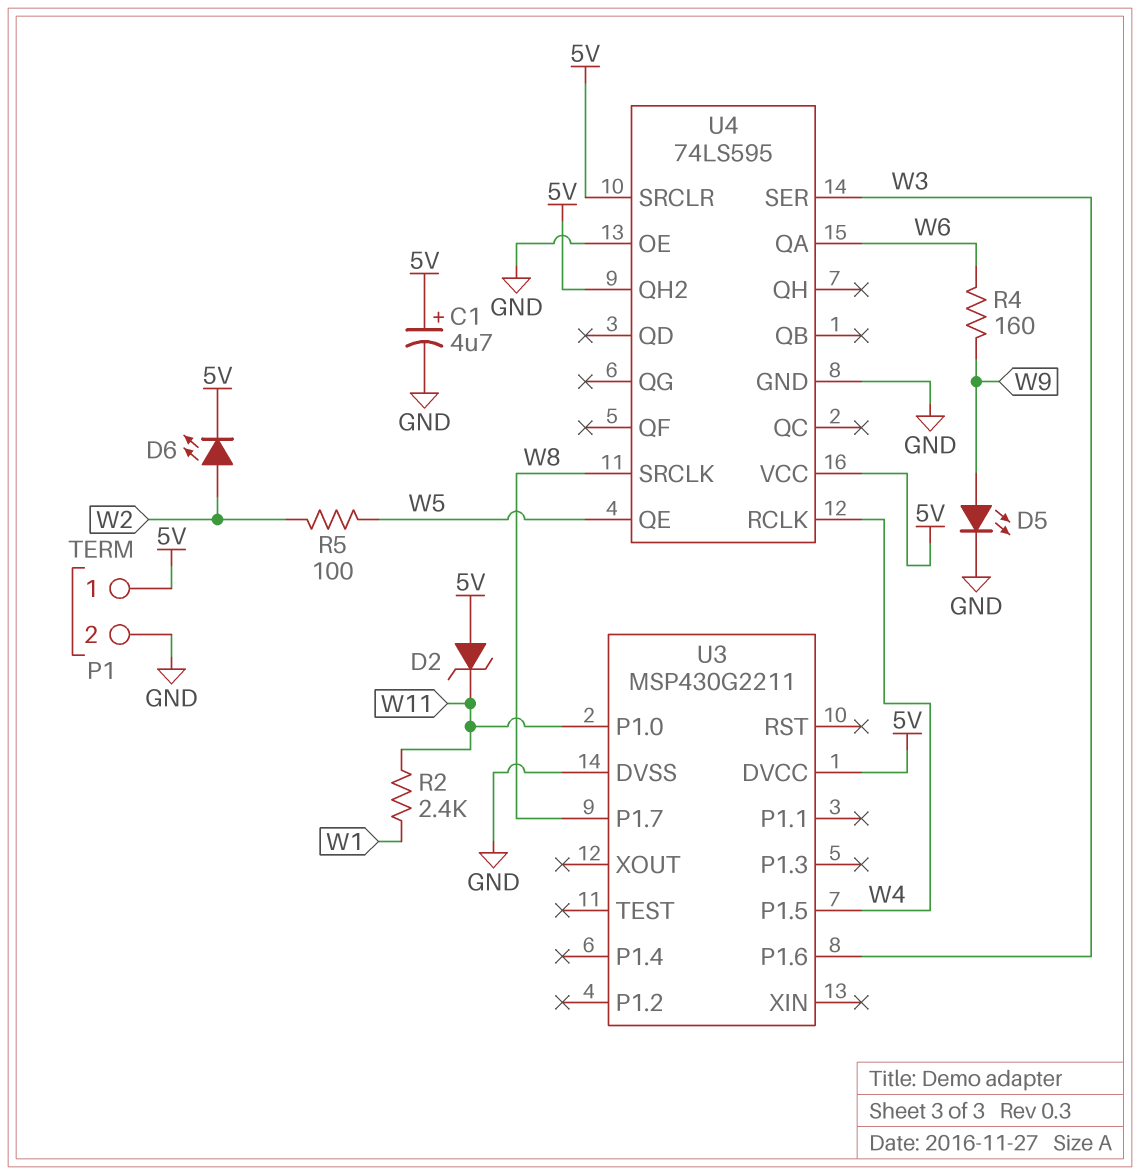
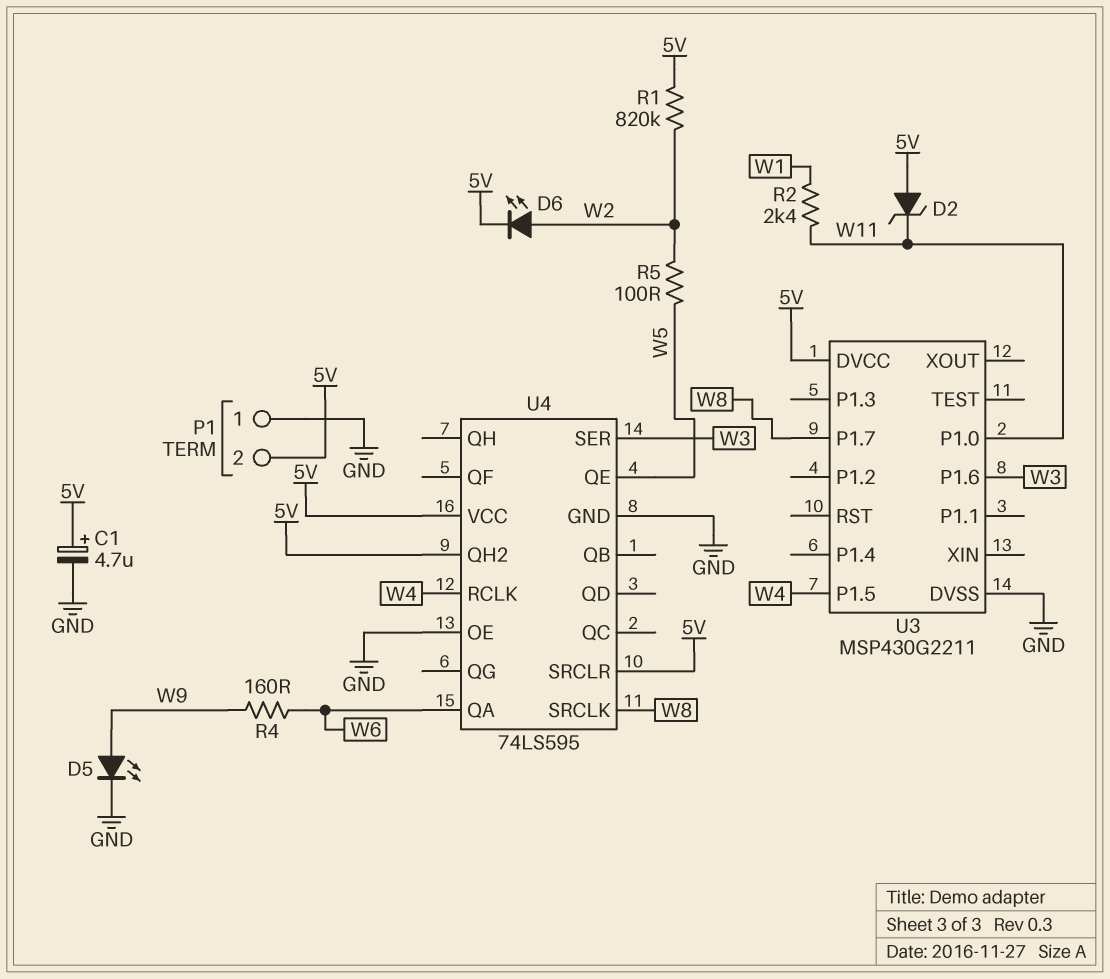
P1 pin 1: 5V -> GND
P1 pin 2: GND -> 5V
R1: none -> 820k (5V, W2)

